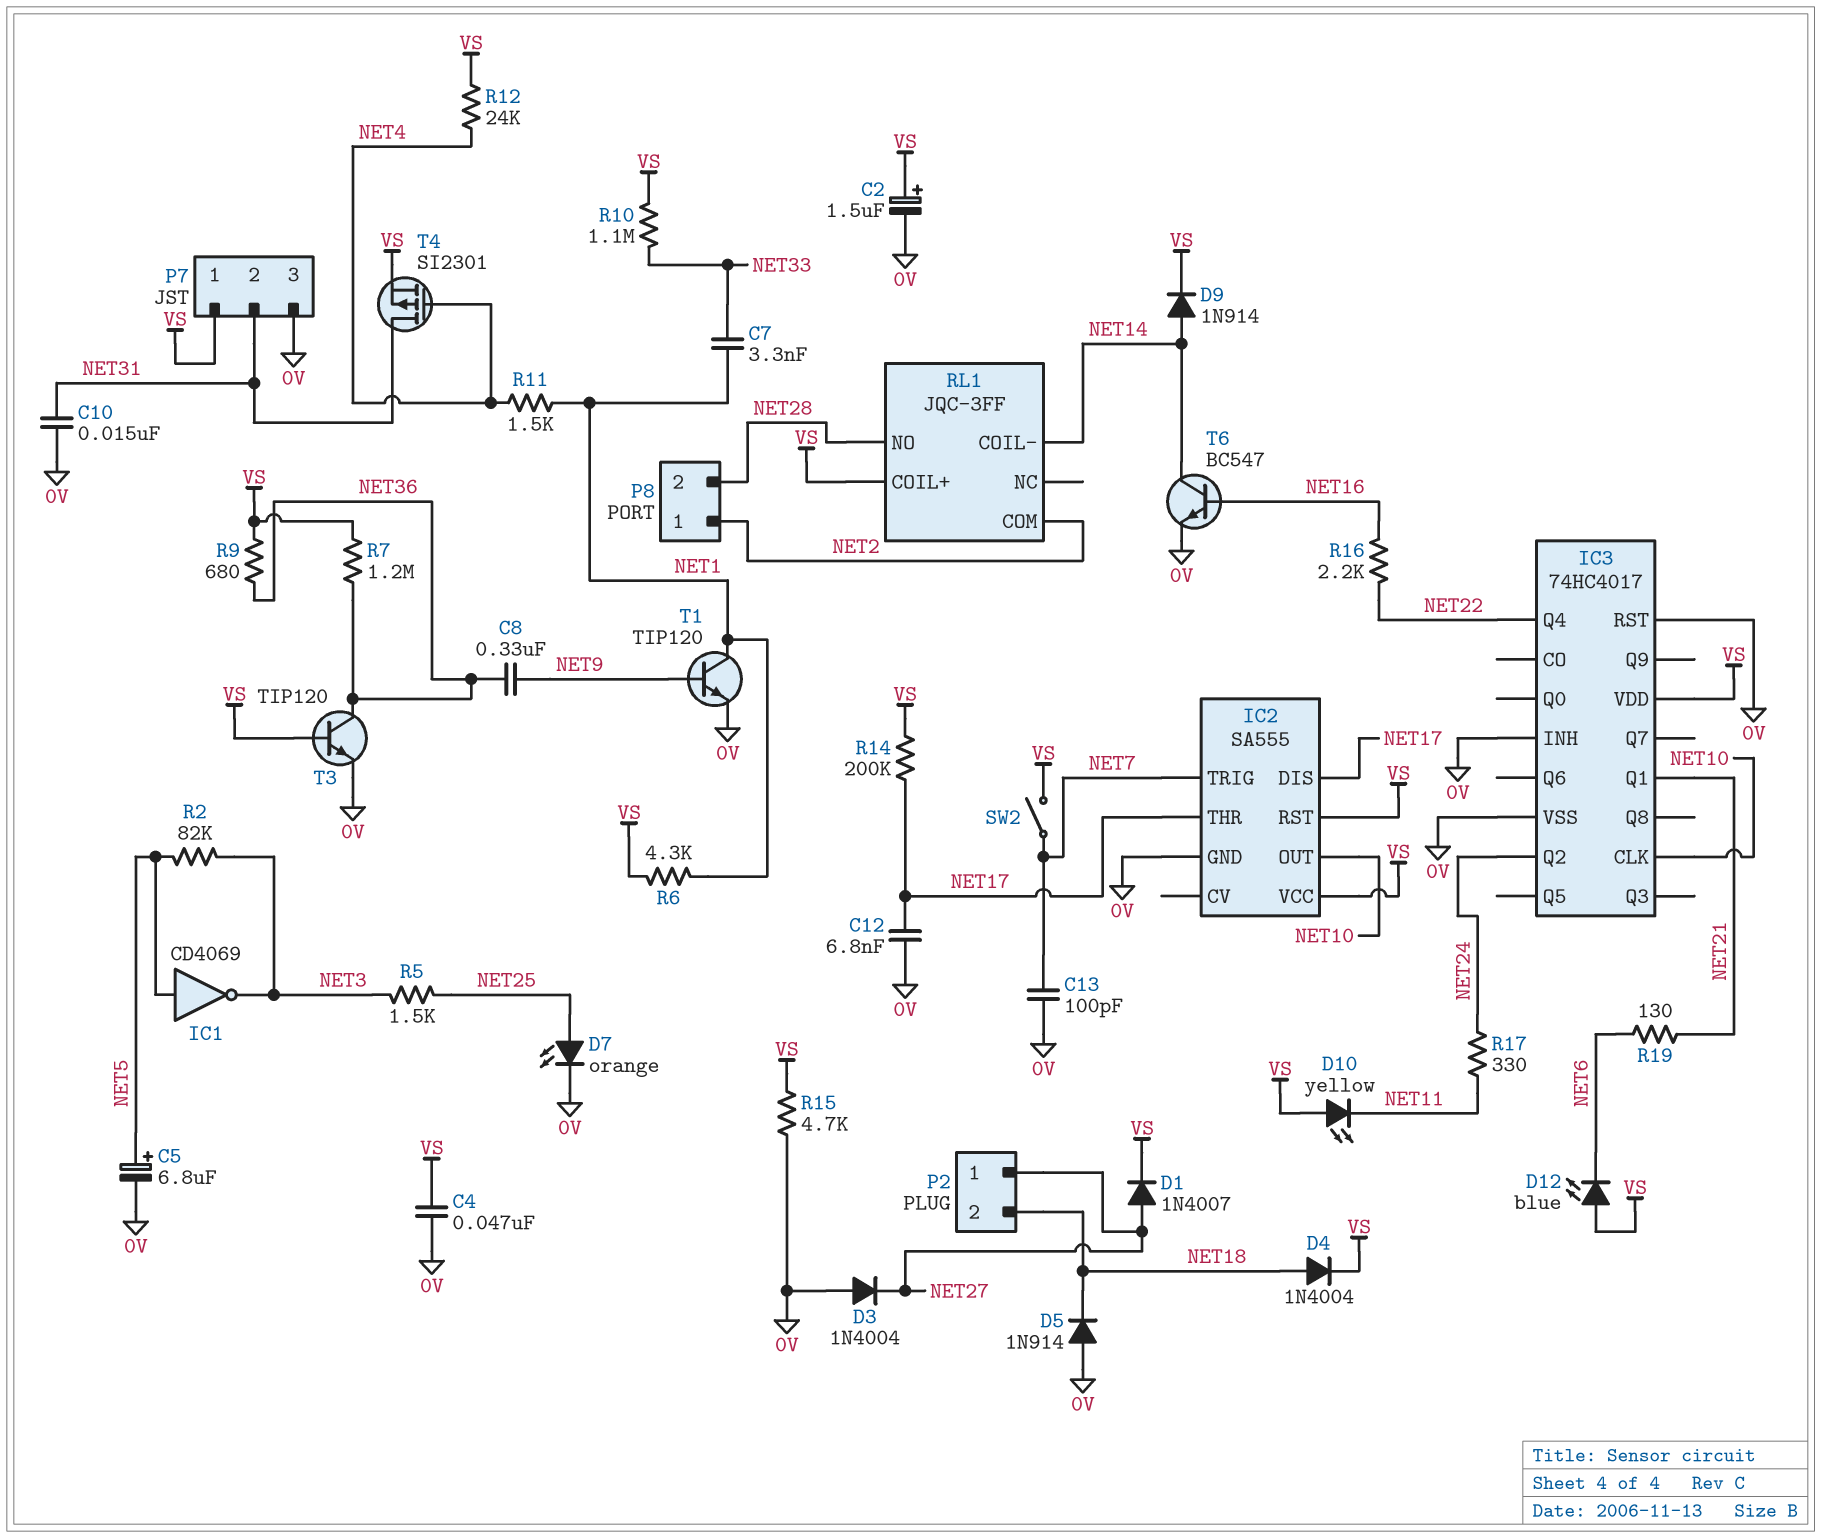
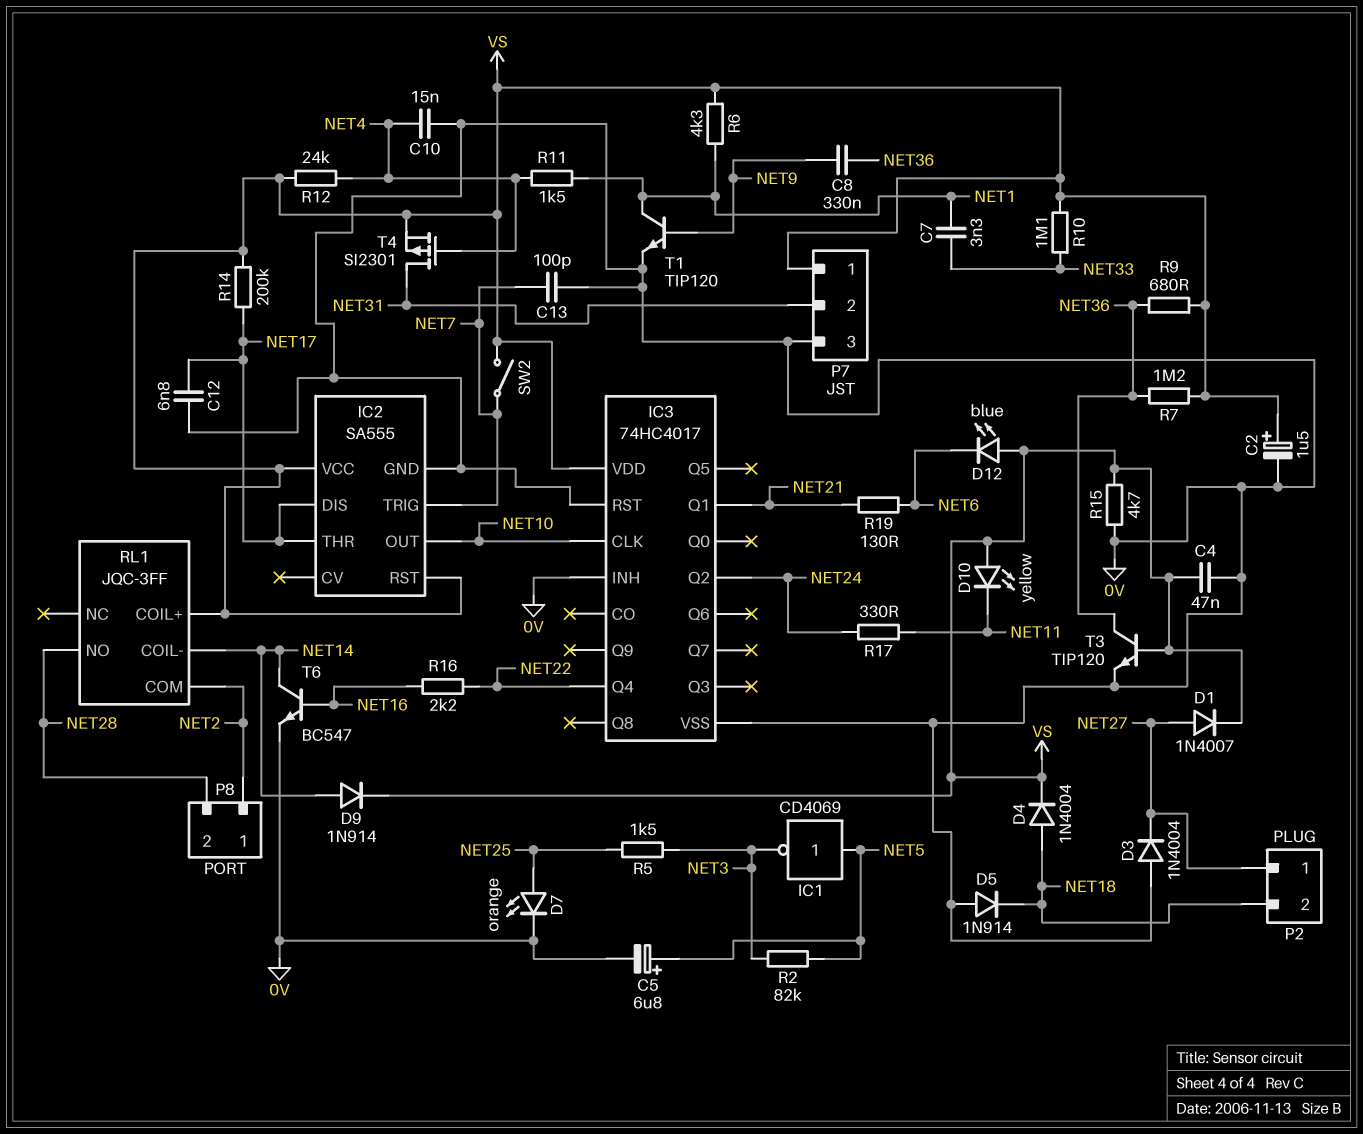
C10: 15nF (0V, NET31) -> 15nF (0V, NET4)

